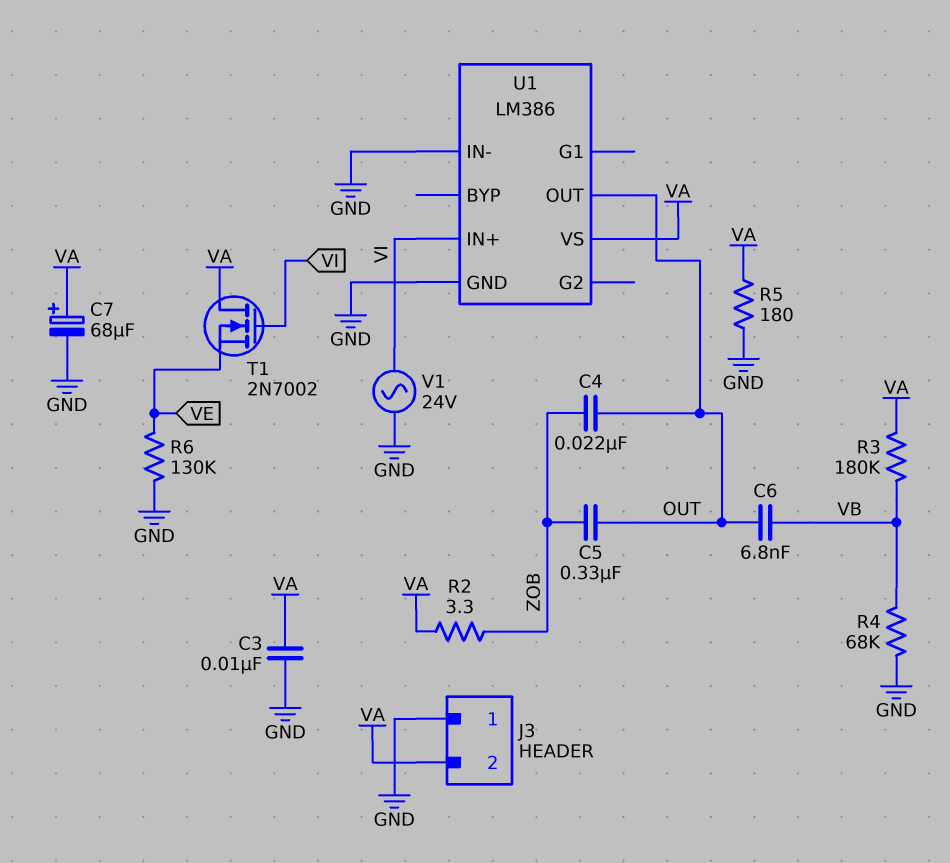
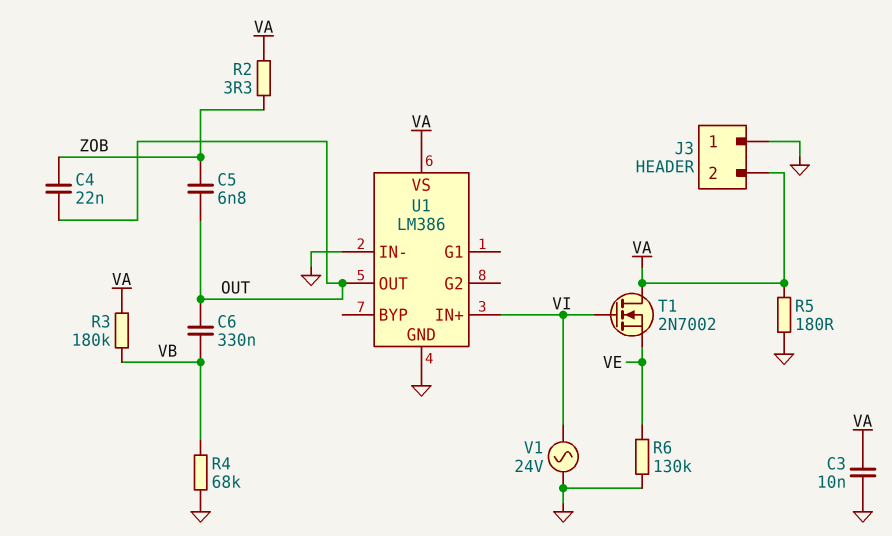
C5: 330nF (OUT, ZOB) -> 6.8nF (OUT, ZOB)
C6: 6.8nF (OUT, VB) -> 330nF (OUT, VB)
C7: 68uF (plus VA, minus GND) -> none

